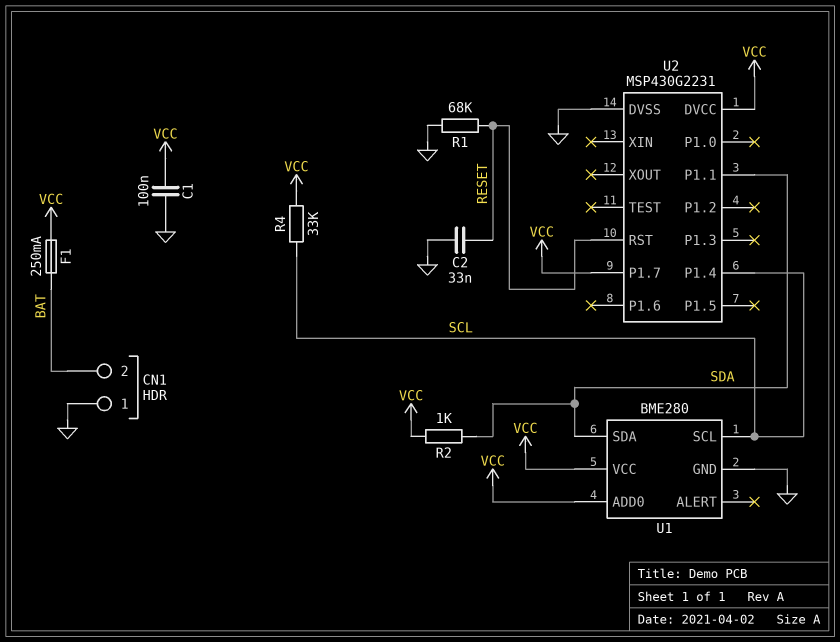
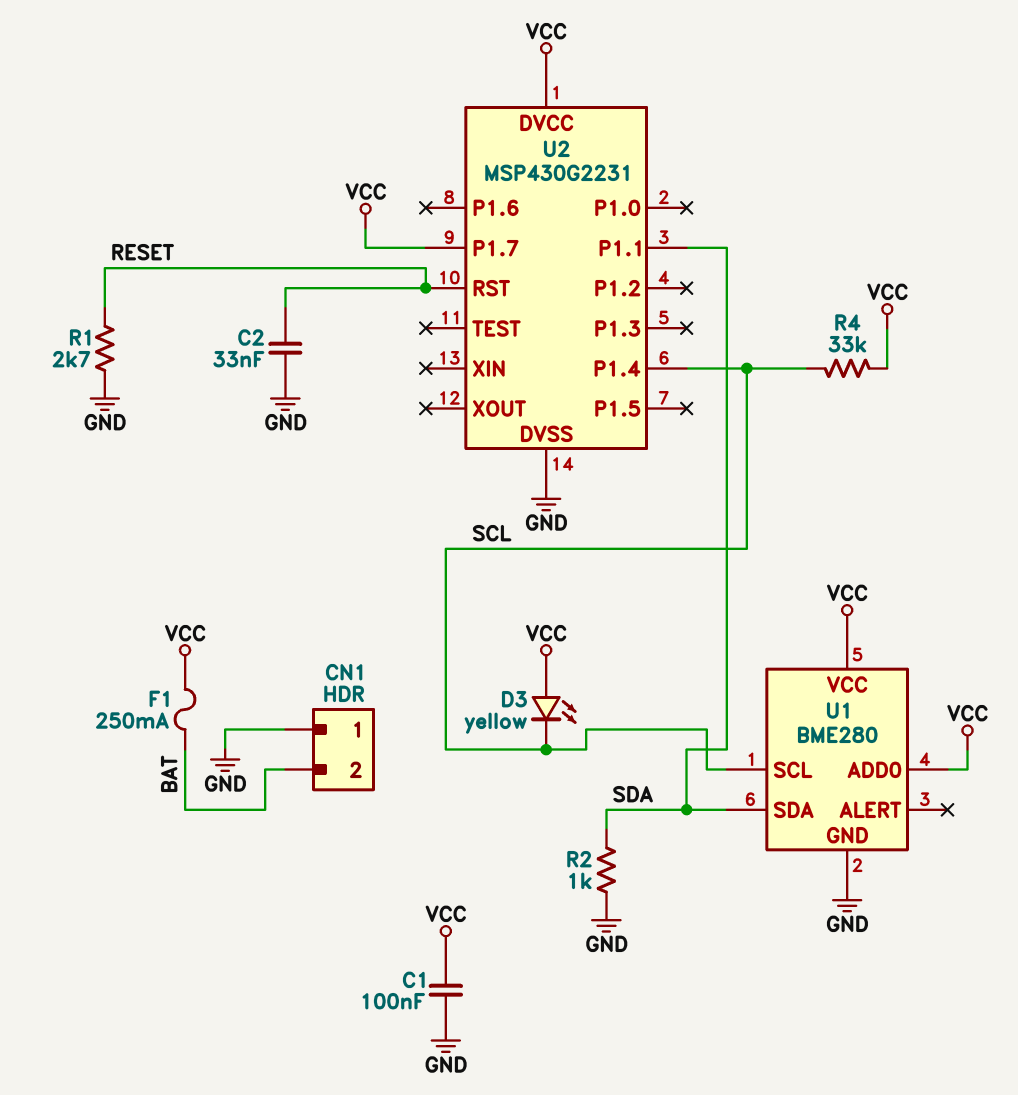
D3: none -> LED yellow (A VCC, K SCL)
R1: 68k (GND, RESET) -> 2.7k (GND, RESET)
R2: 1k (SDA, VCC) -> 1k (GND, SDA)

